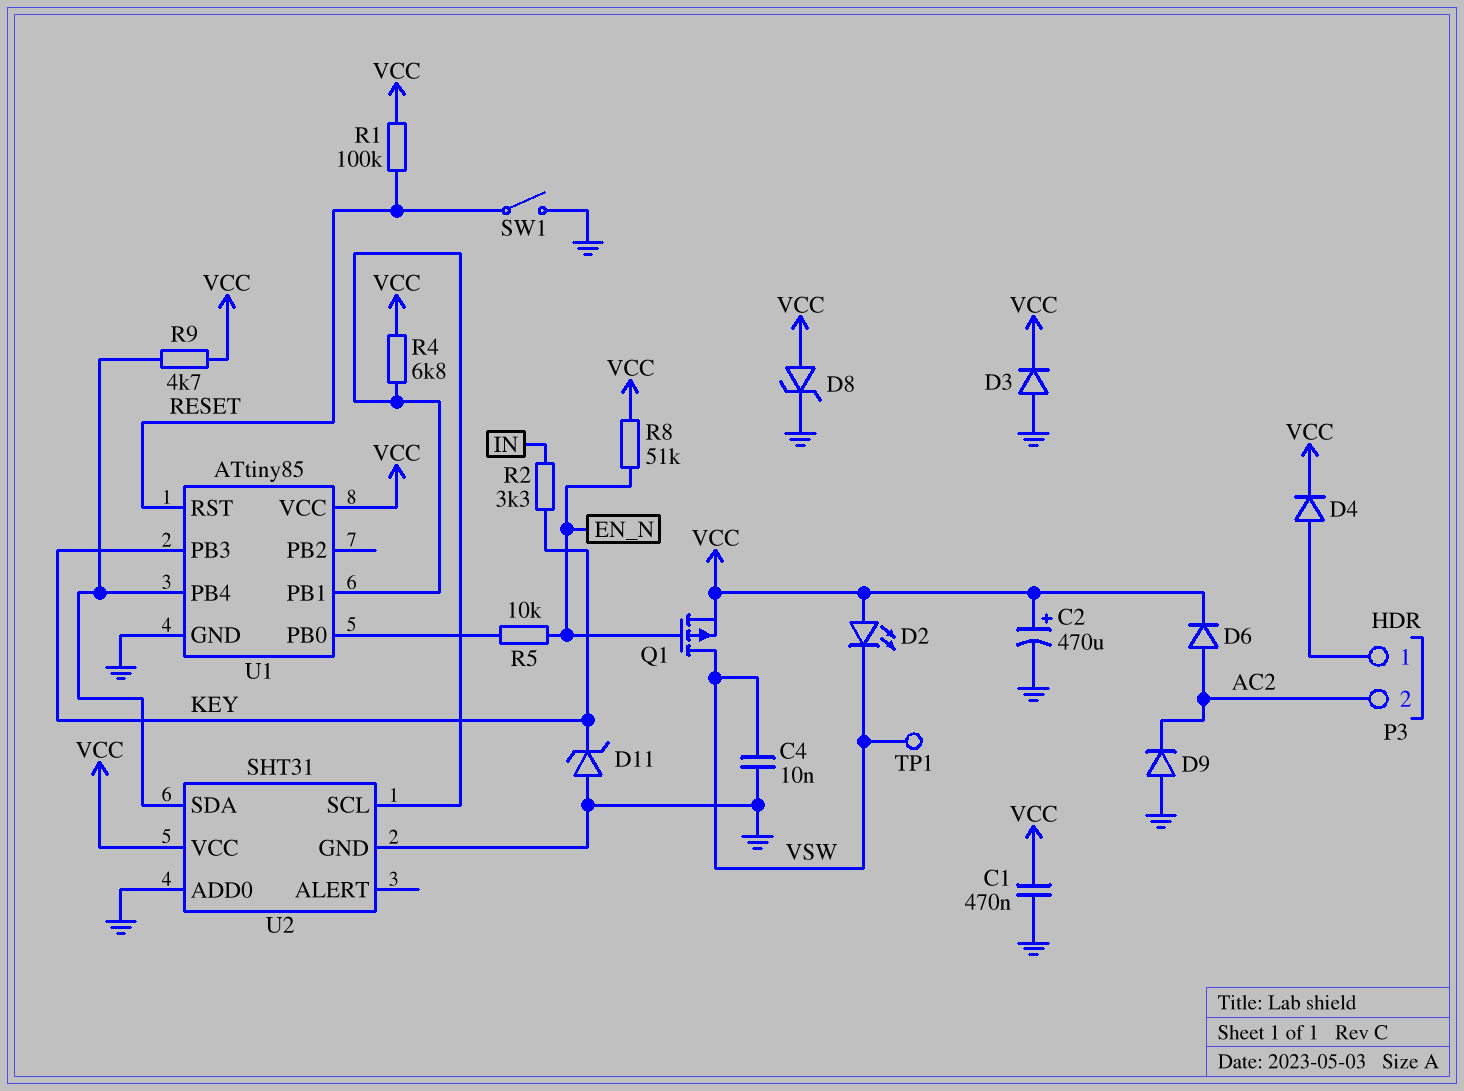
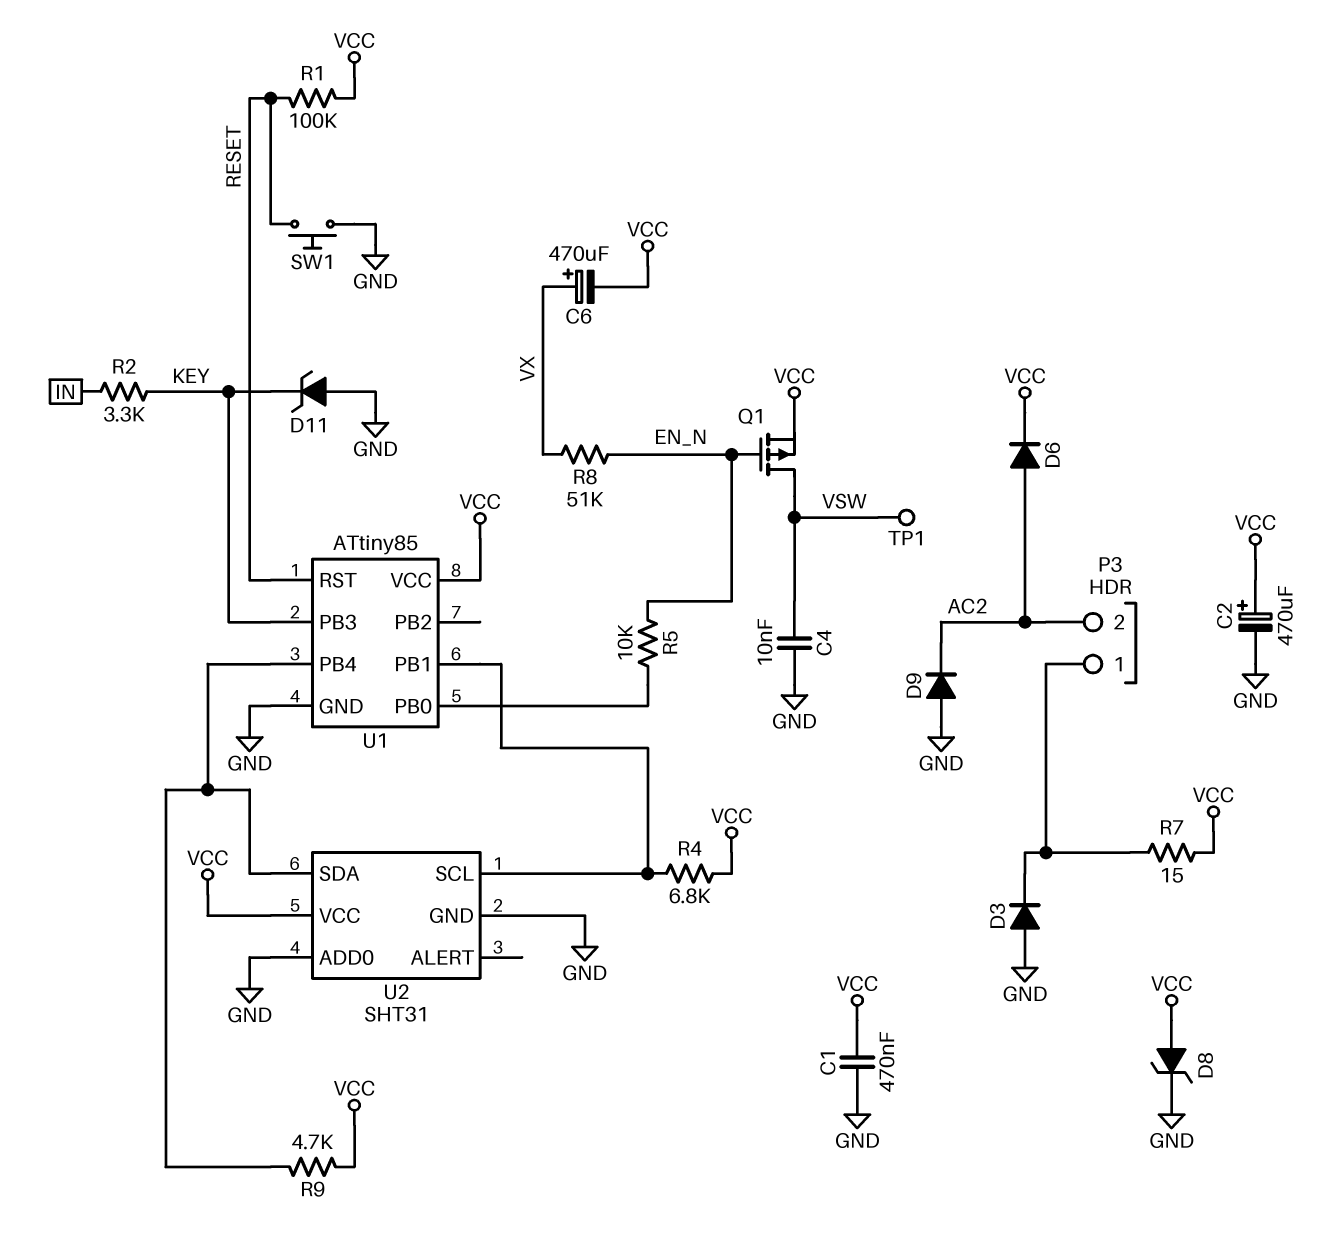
C6: none -> 470uF (plus VX, minus VCC)
D2: LED (A VCC, K VSW) -> none
D3: diode (A GND, K VCC) -> diode (A GND, K P3/1)
D4: diode (A P3/1, K VCC) -> none
R7: none -> 15 (P3/1, VCC)
R8: 51k (EN_N, VCC) -> 51k (EN_N, VX)
SW1: switch (GND, RESET) -> button (GND, RESET)

